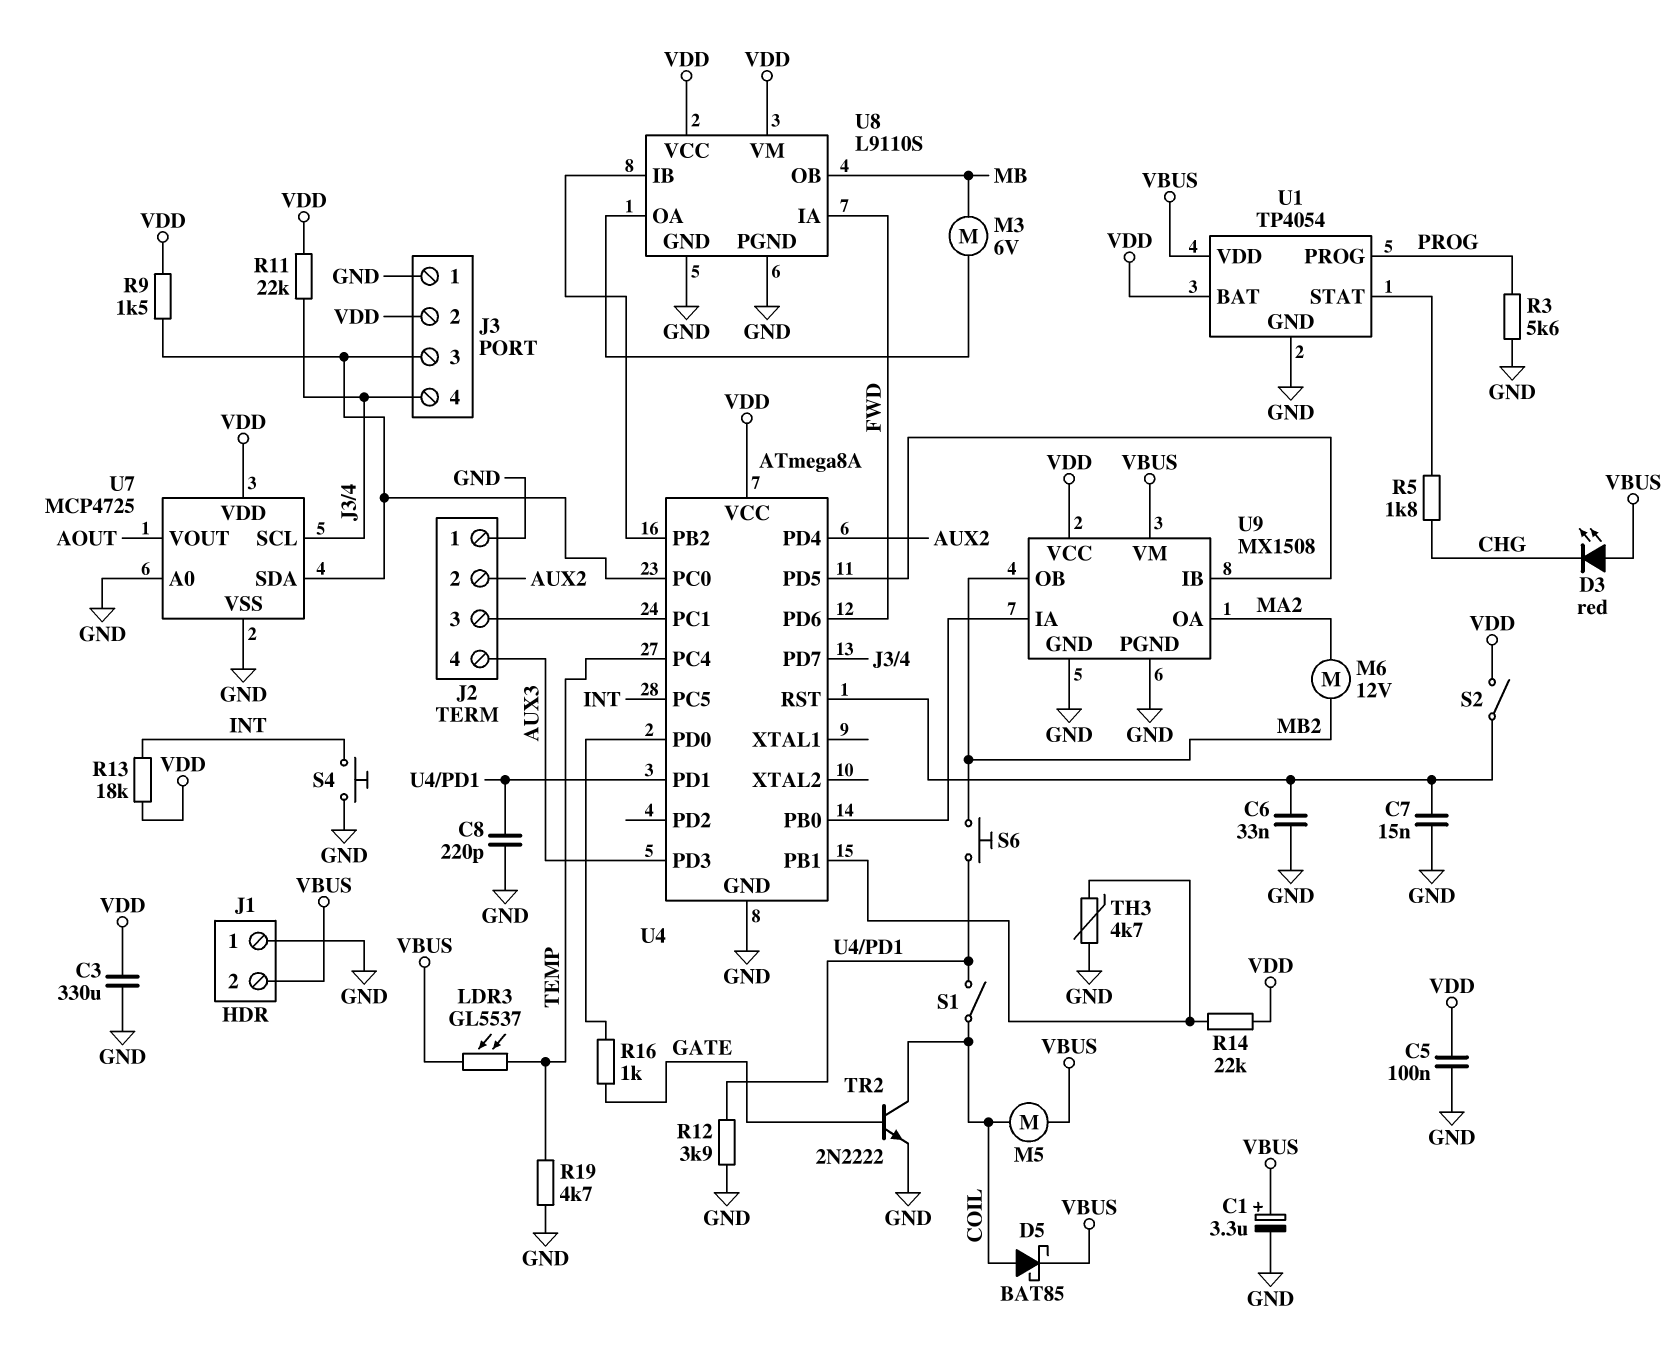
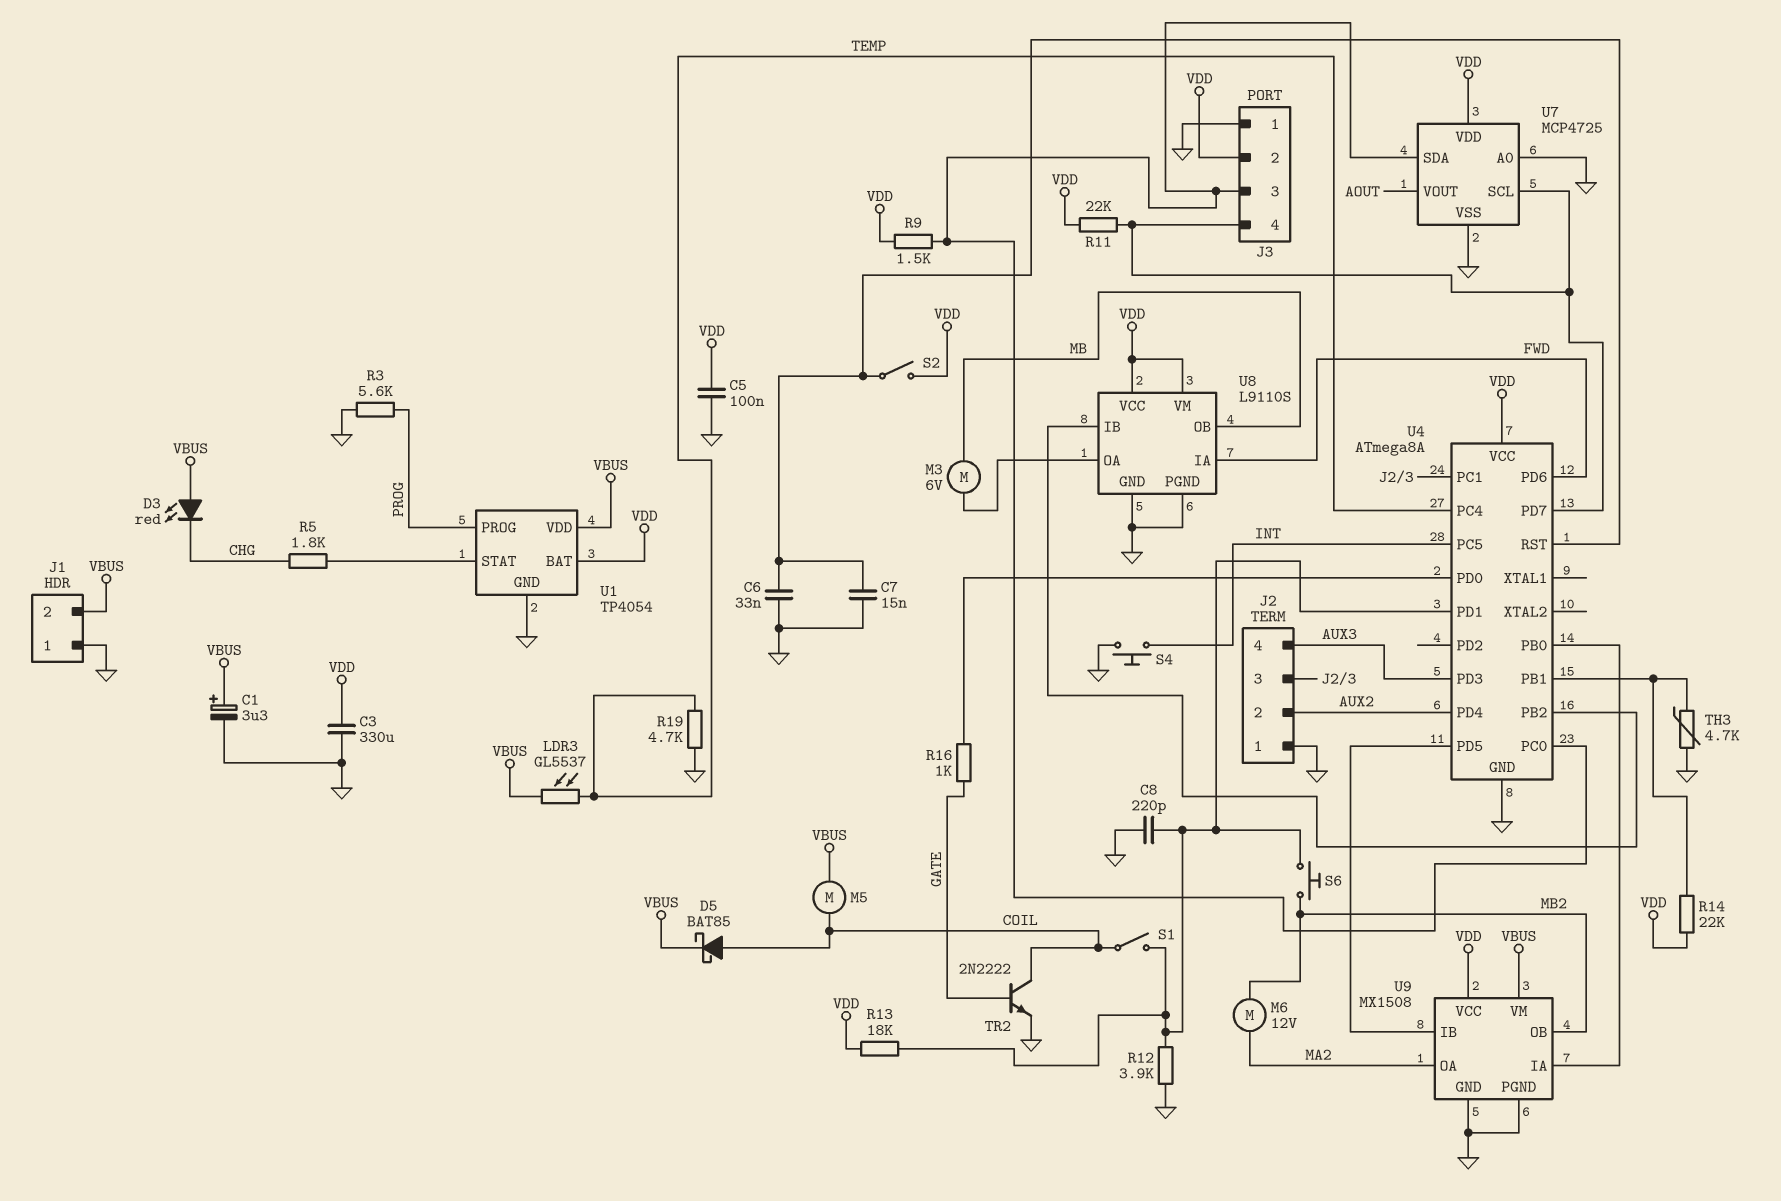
R13: 18k (INT, VDD) -> 18k (U4/PD1, VDD)

